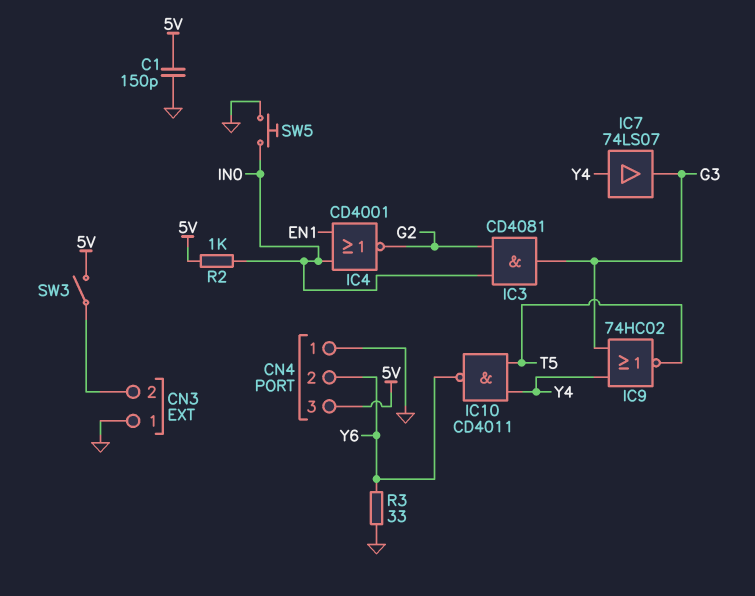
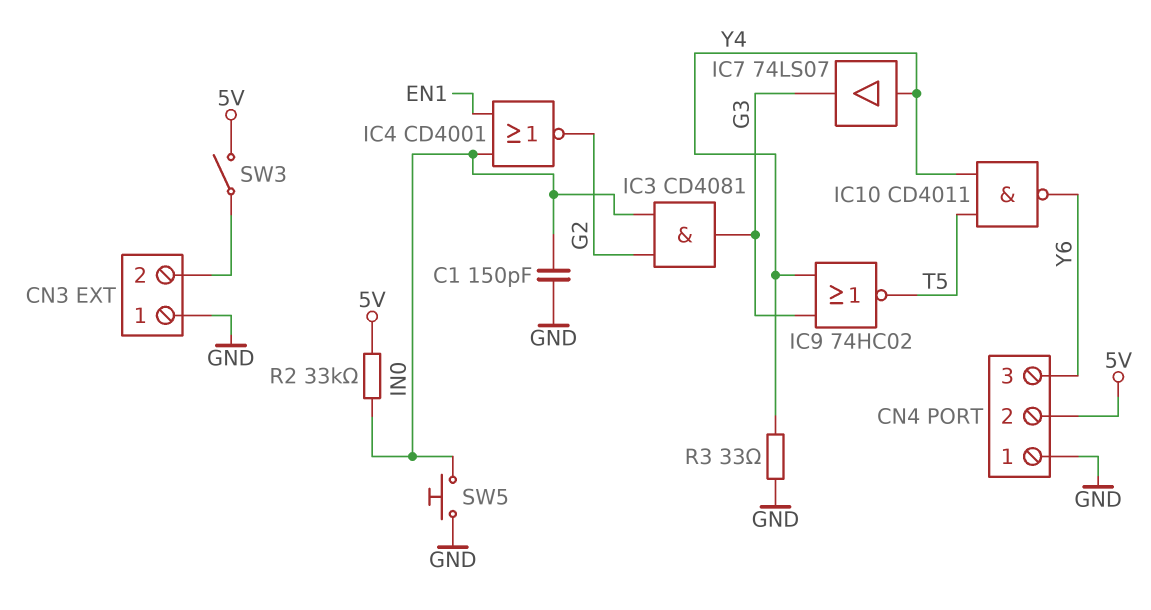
C1: 150pF (5V, GND) -> 150pF (GND, IN0)
CN4 pin 2: Y6 -> 5V
CN4 pin 3: 5V -> Y6
R2: 1k (5V, IN0) -> 33k (5V, IN0)
R3: 33 (GND, Y6) -> 33 (GND, Y4)

